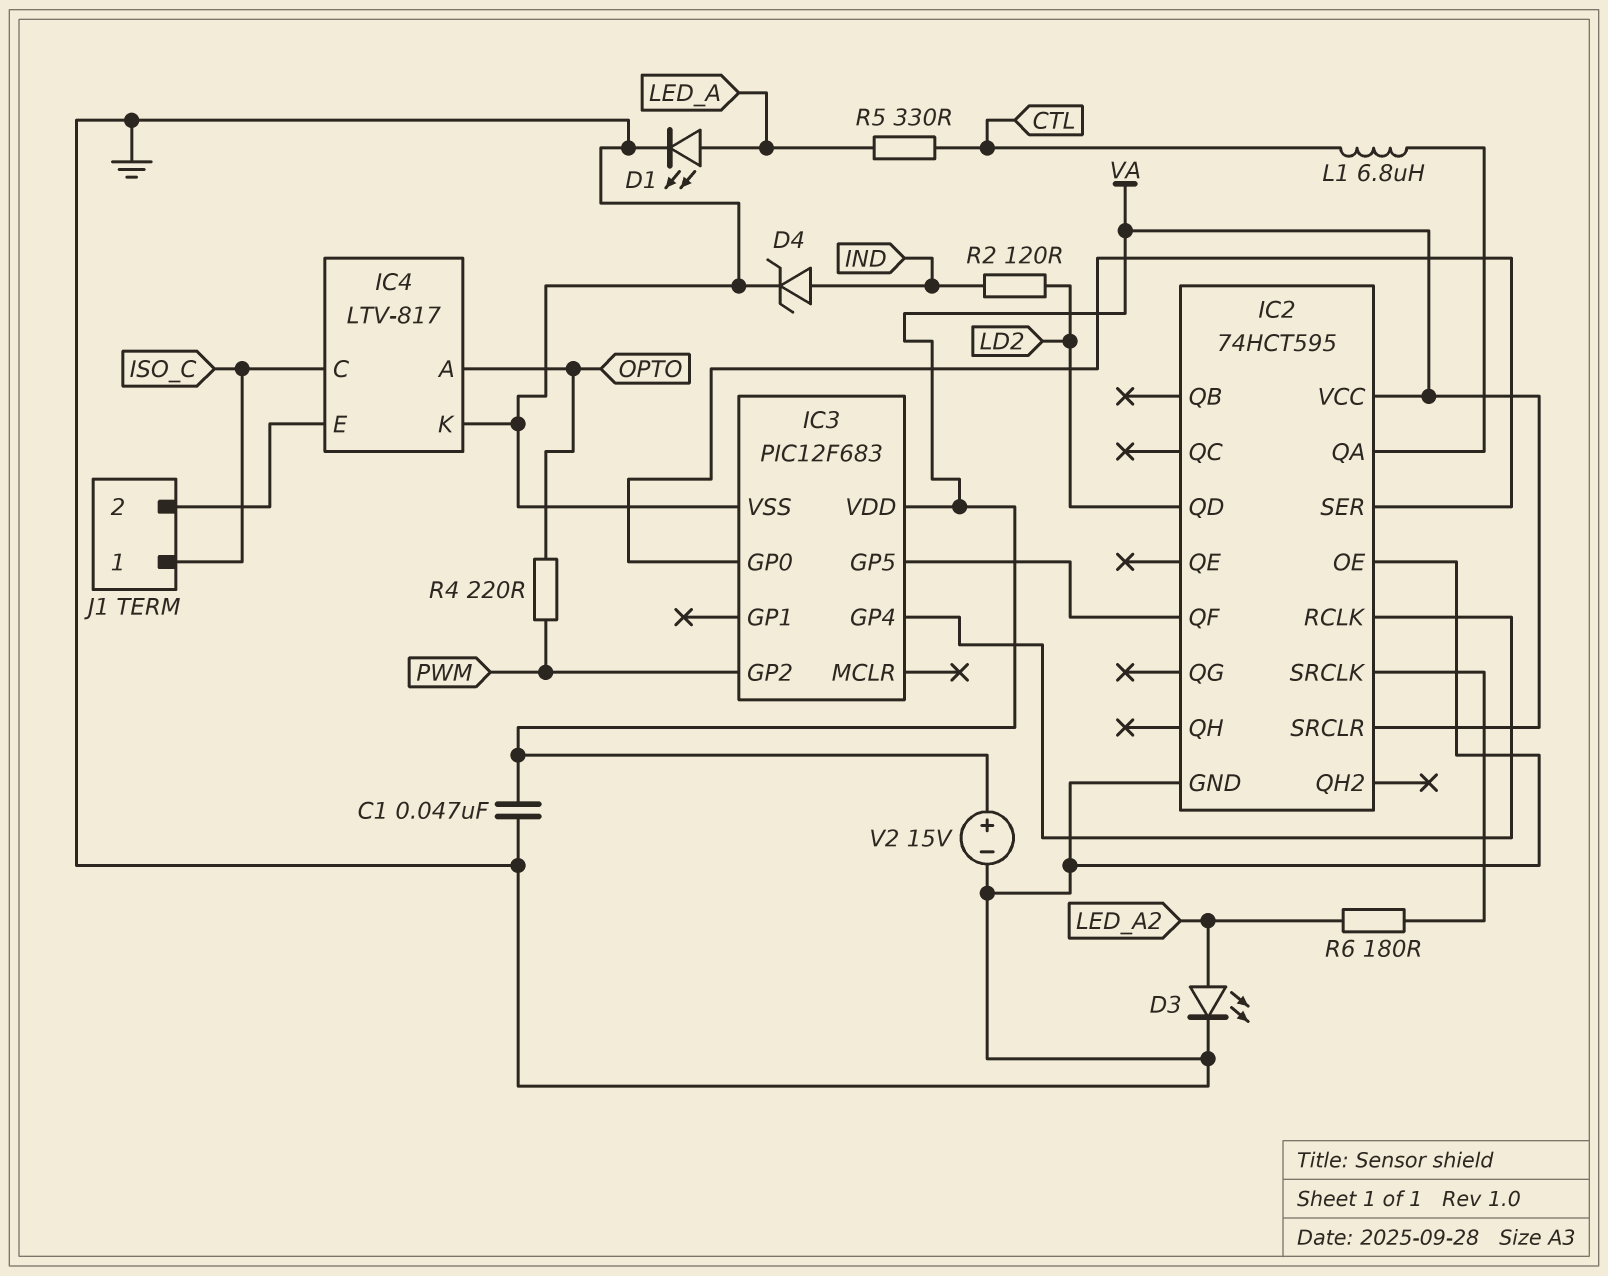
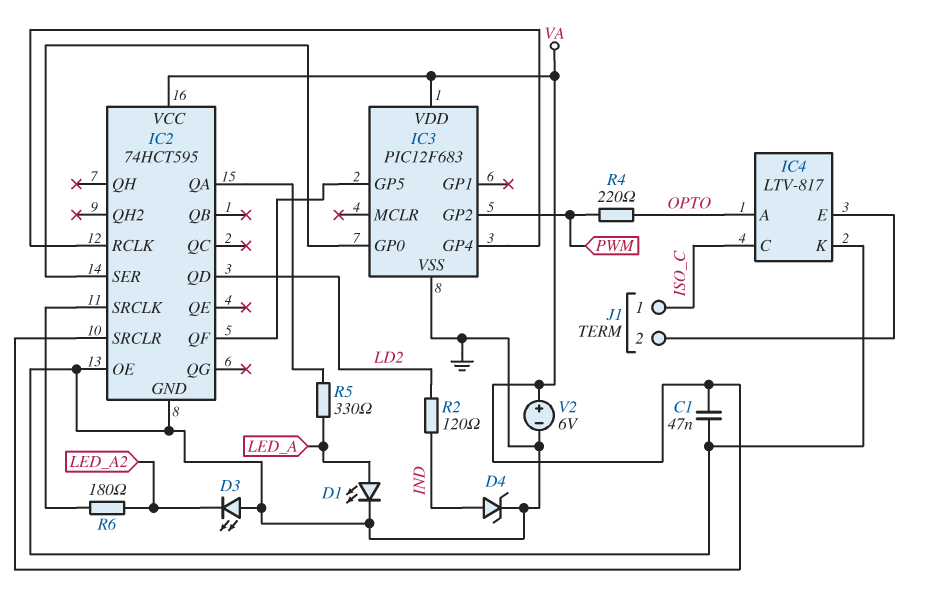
D3: LED (A LED_A2, K GND) -> LED (A GND, K LED_A2)
L1: 6.8uH (CTL, IC2/QA) -> none
R5: 330 (CTL, LED_A) -> 330 (IC2/QA, LED_A)
V2: 15V (plus VA, minus GND) -> 6V (plus VA, minus GND)

